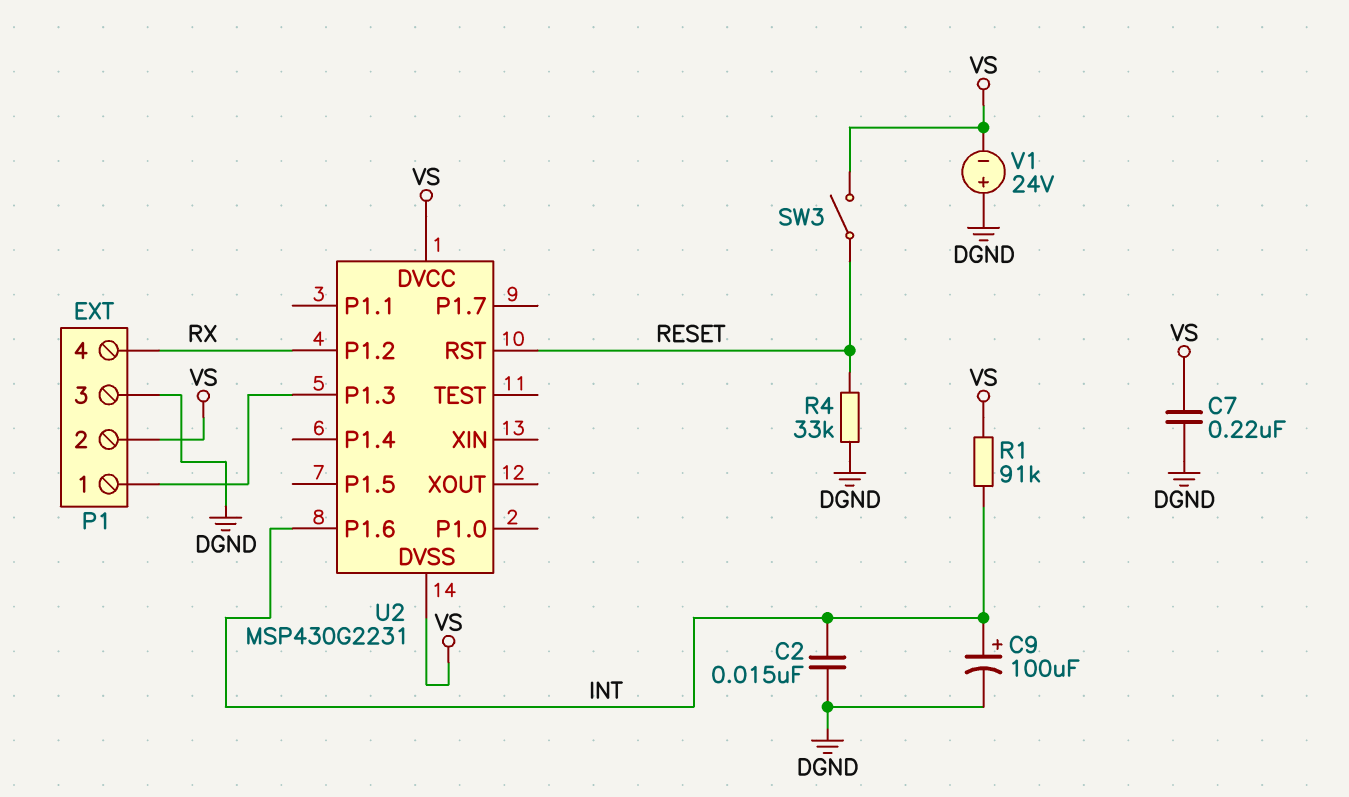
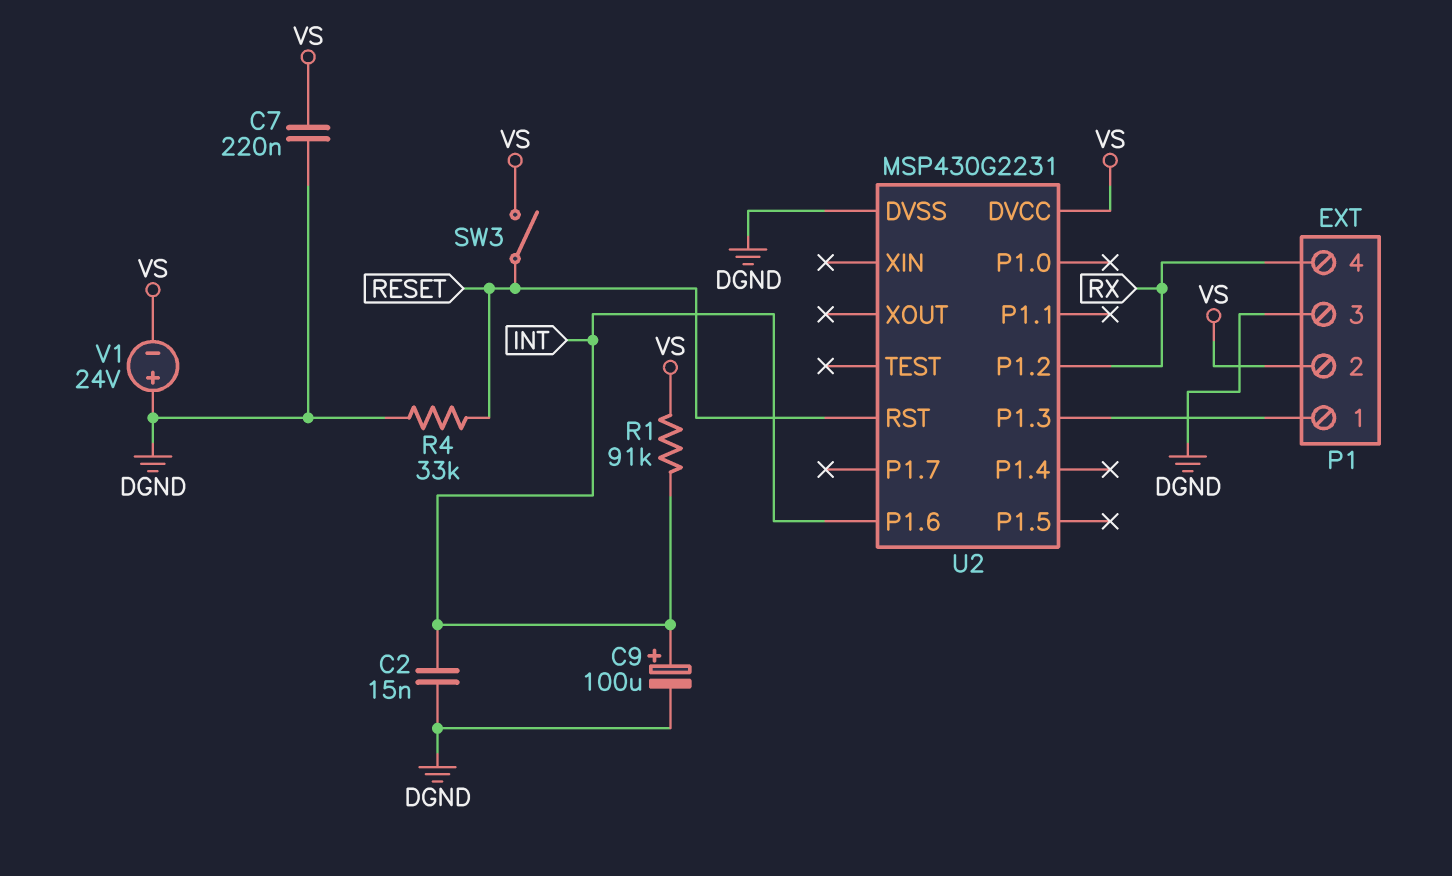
U2 pin DVSS: VS -> DGND

